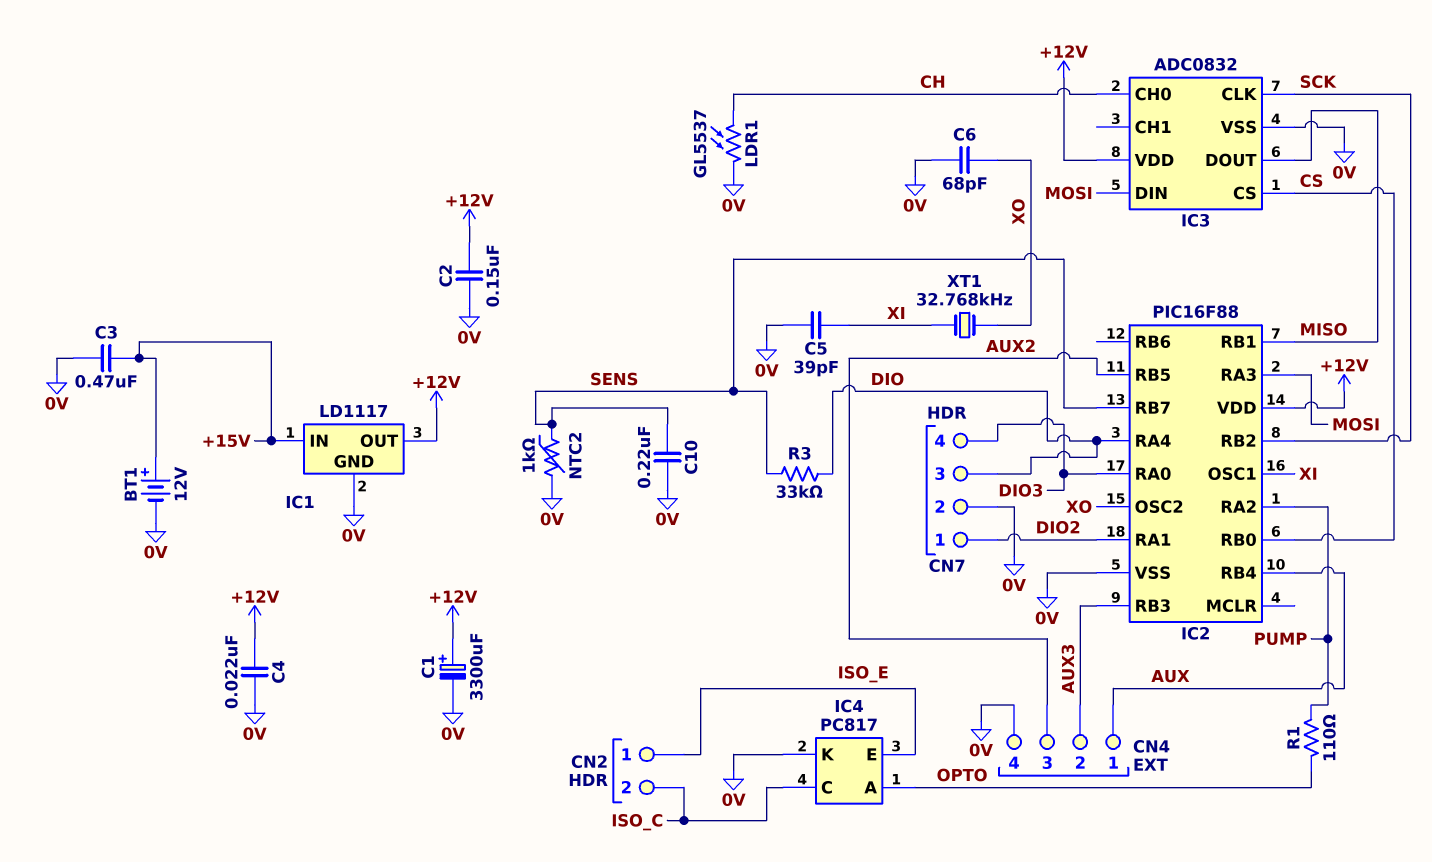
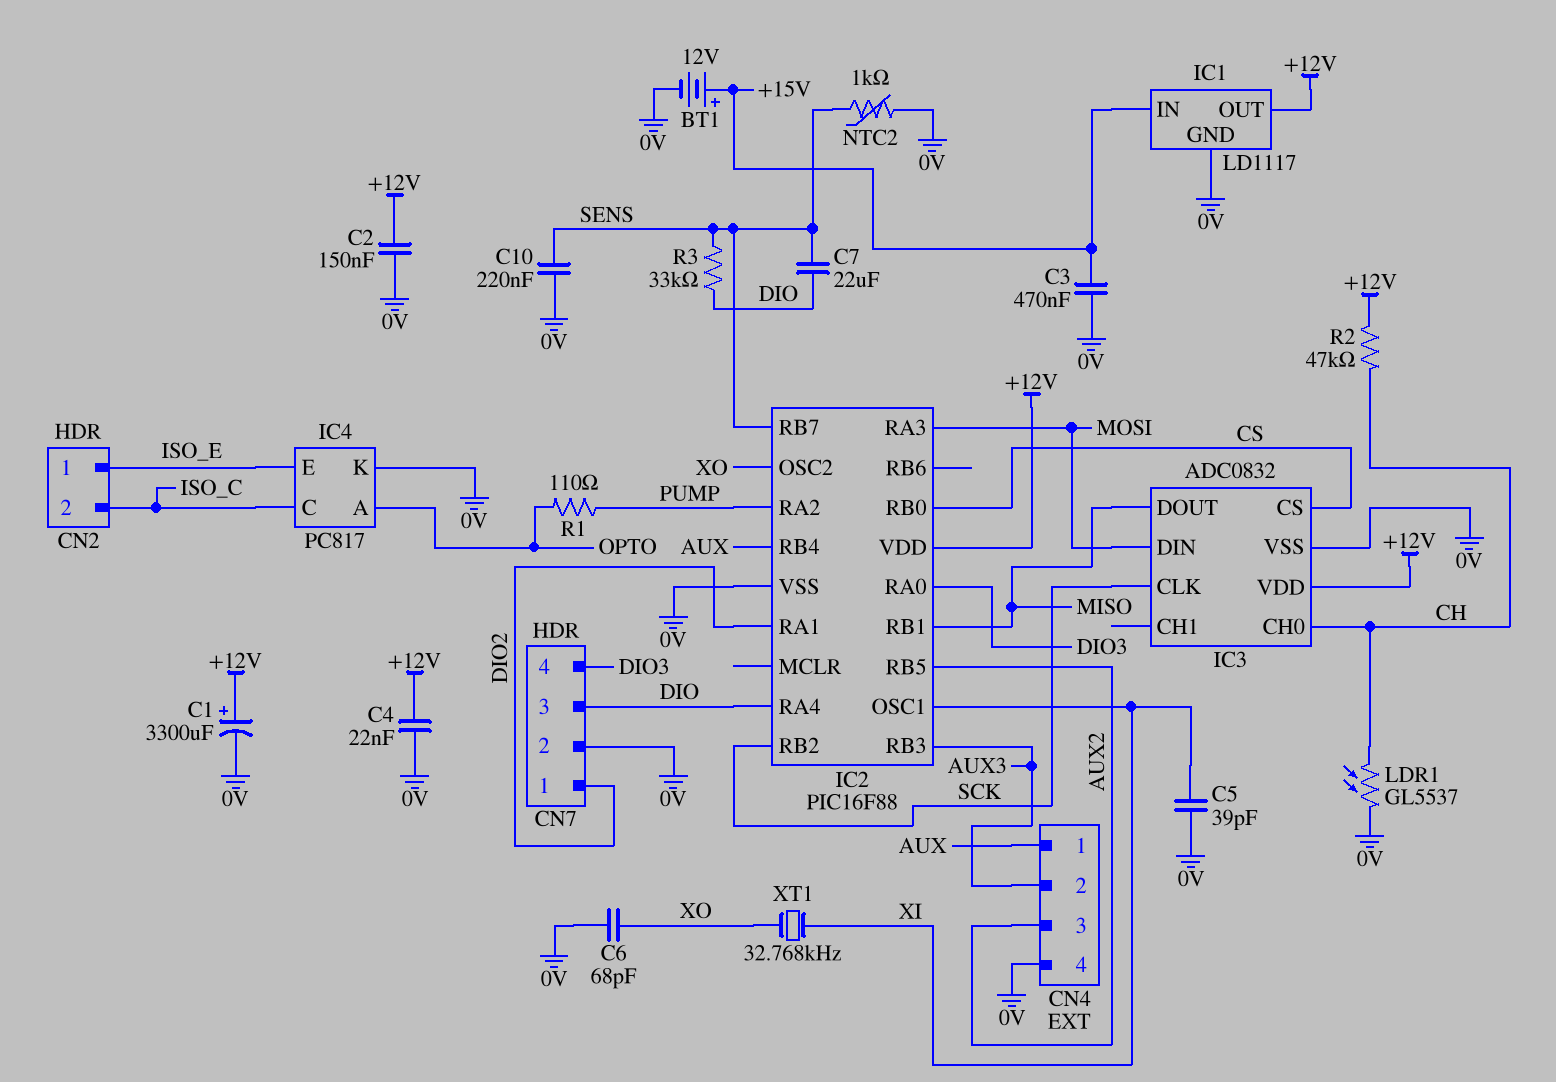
C7: none -> 22uF (DIO, SENS)
R2: none -> 47k (+12V, CH)

